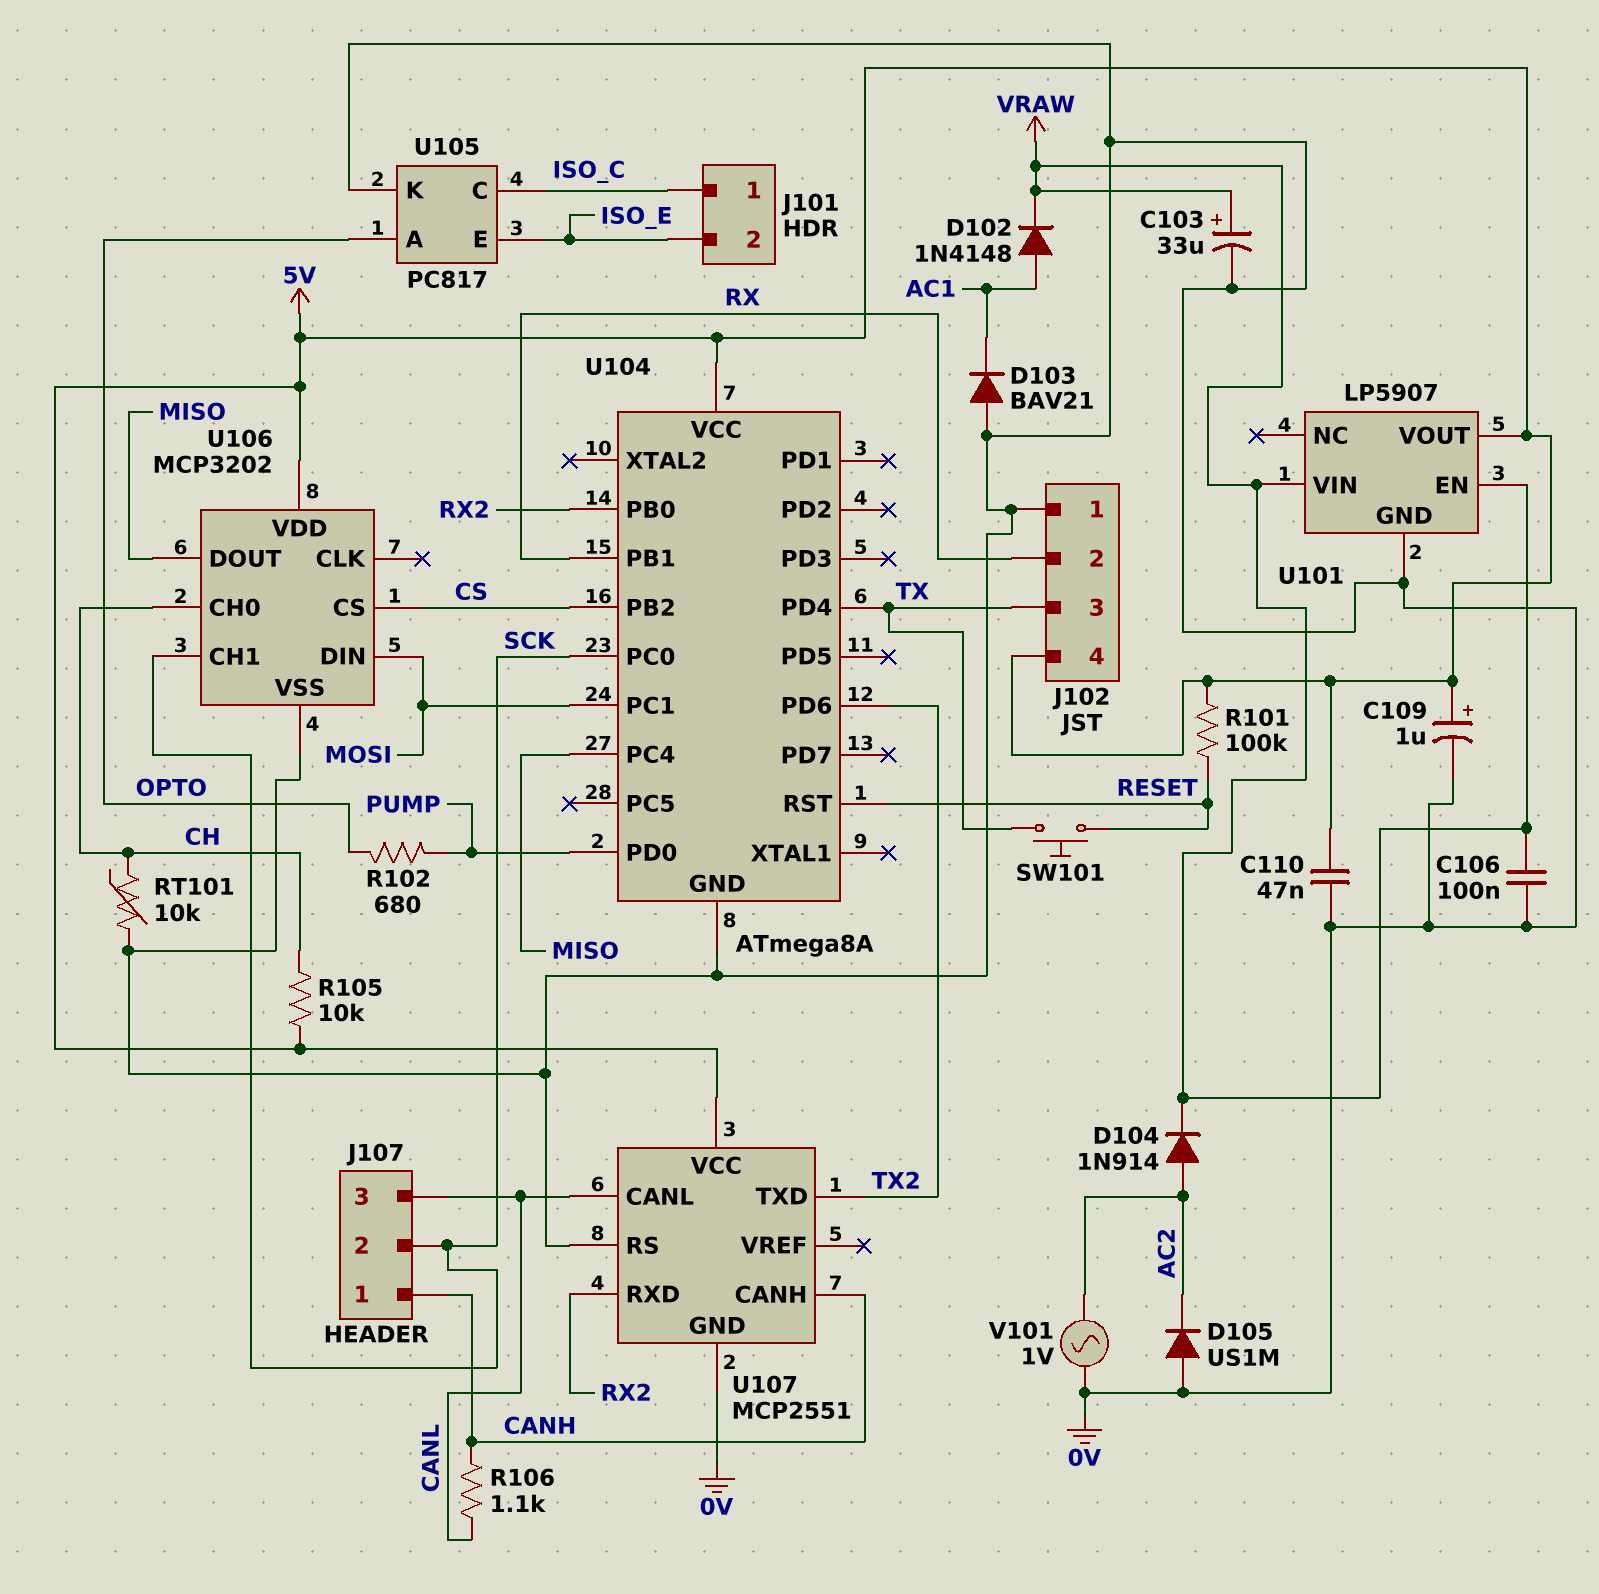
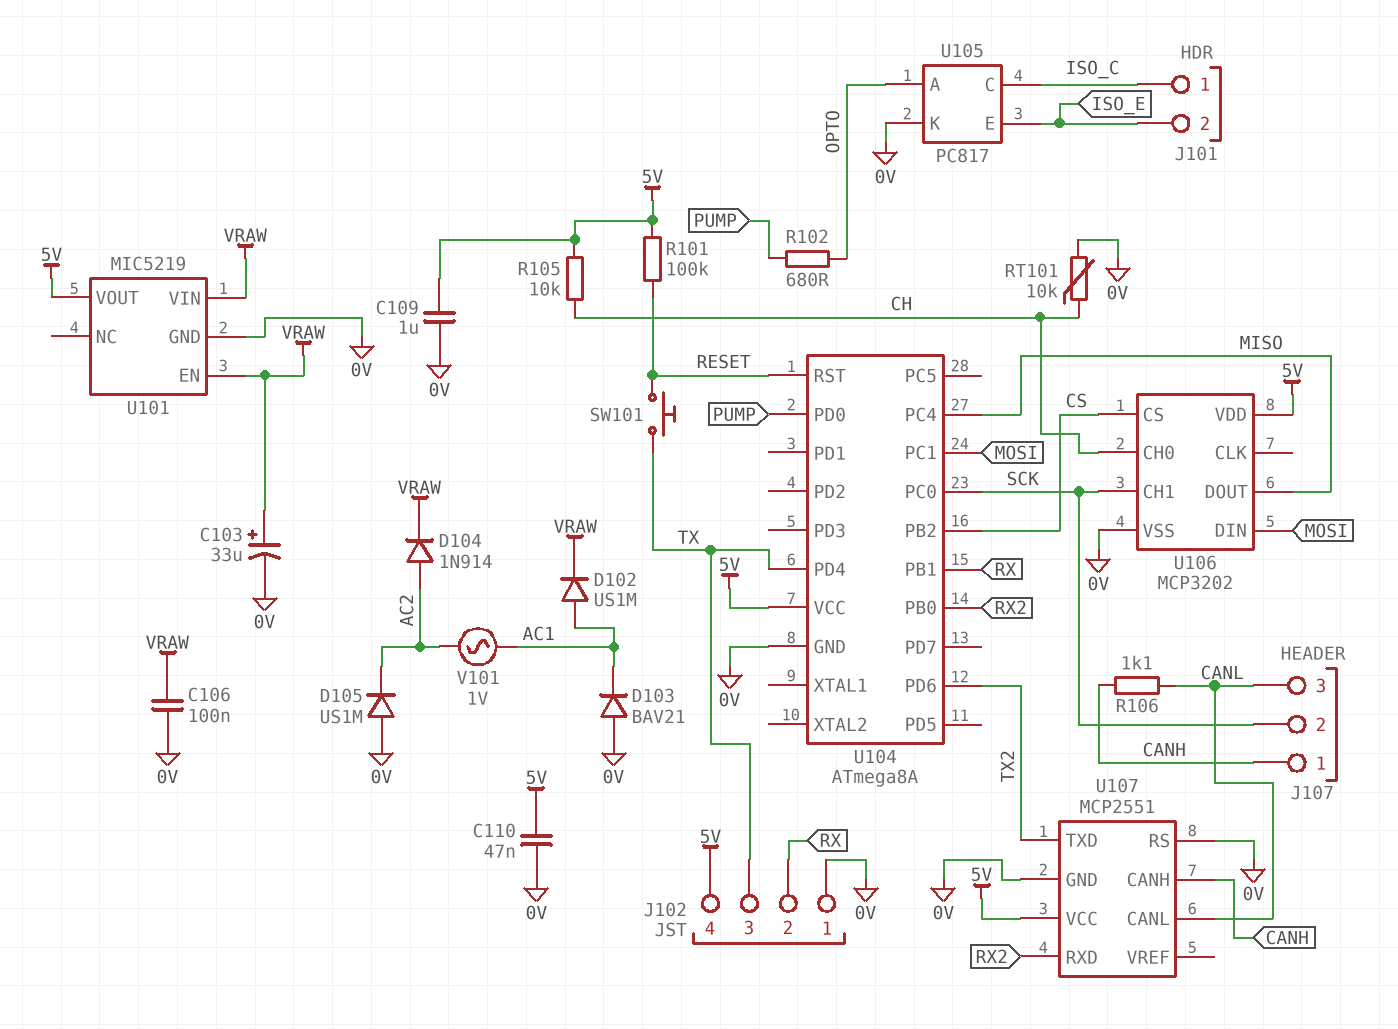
C109: 1uF (plus 5V, minus 0V) -> 1uF (0V, 5V)
D102: diode 1N4148 (A AC1, K VRAW) -> diode US1M (A AC1, K VRAW)
U101: LP5907 -> MIC5219
V101: AC 1V (0V, AC2) -> AC 1V (AC1, AC2)

